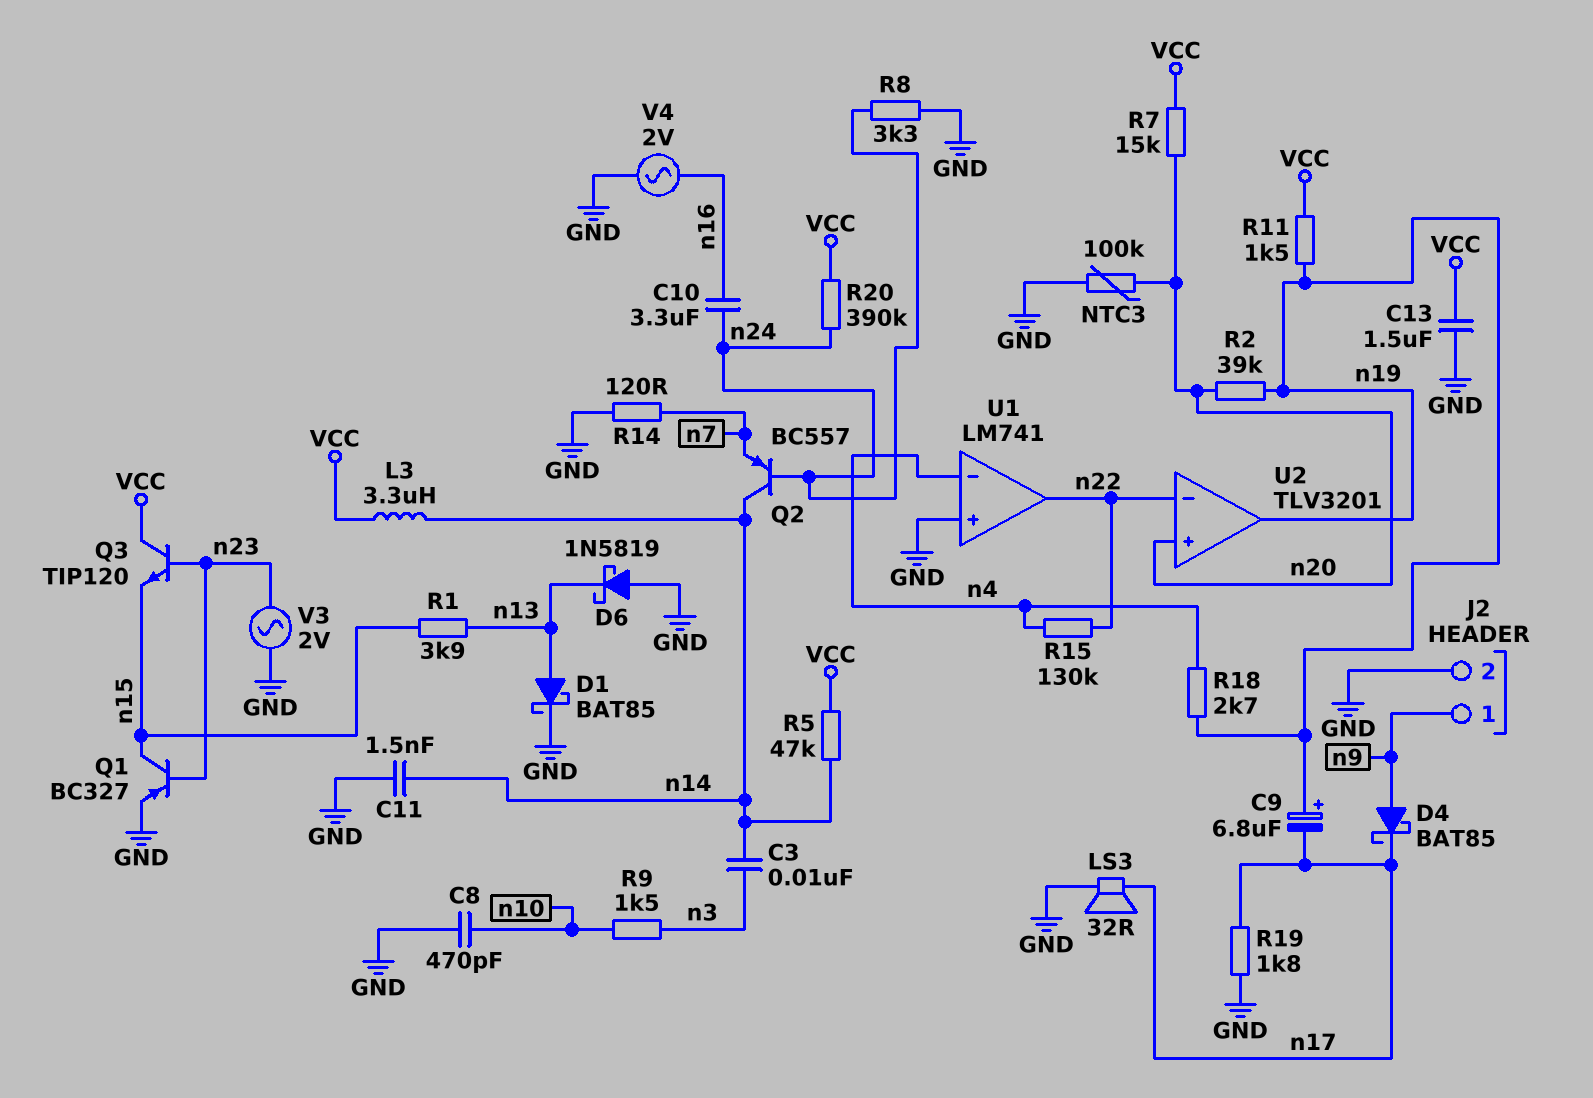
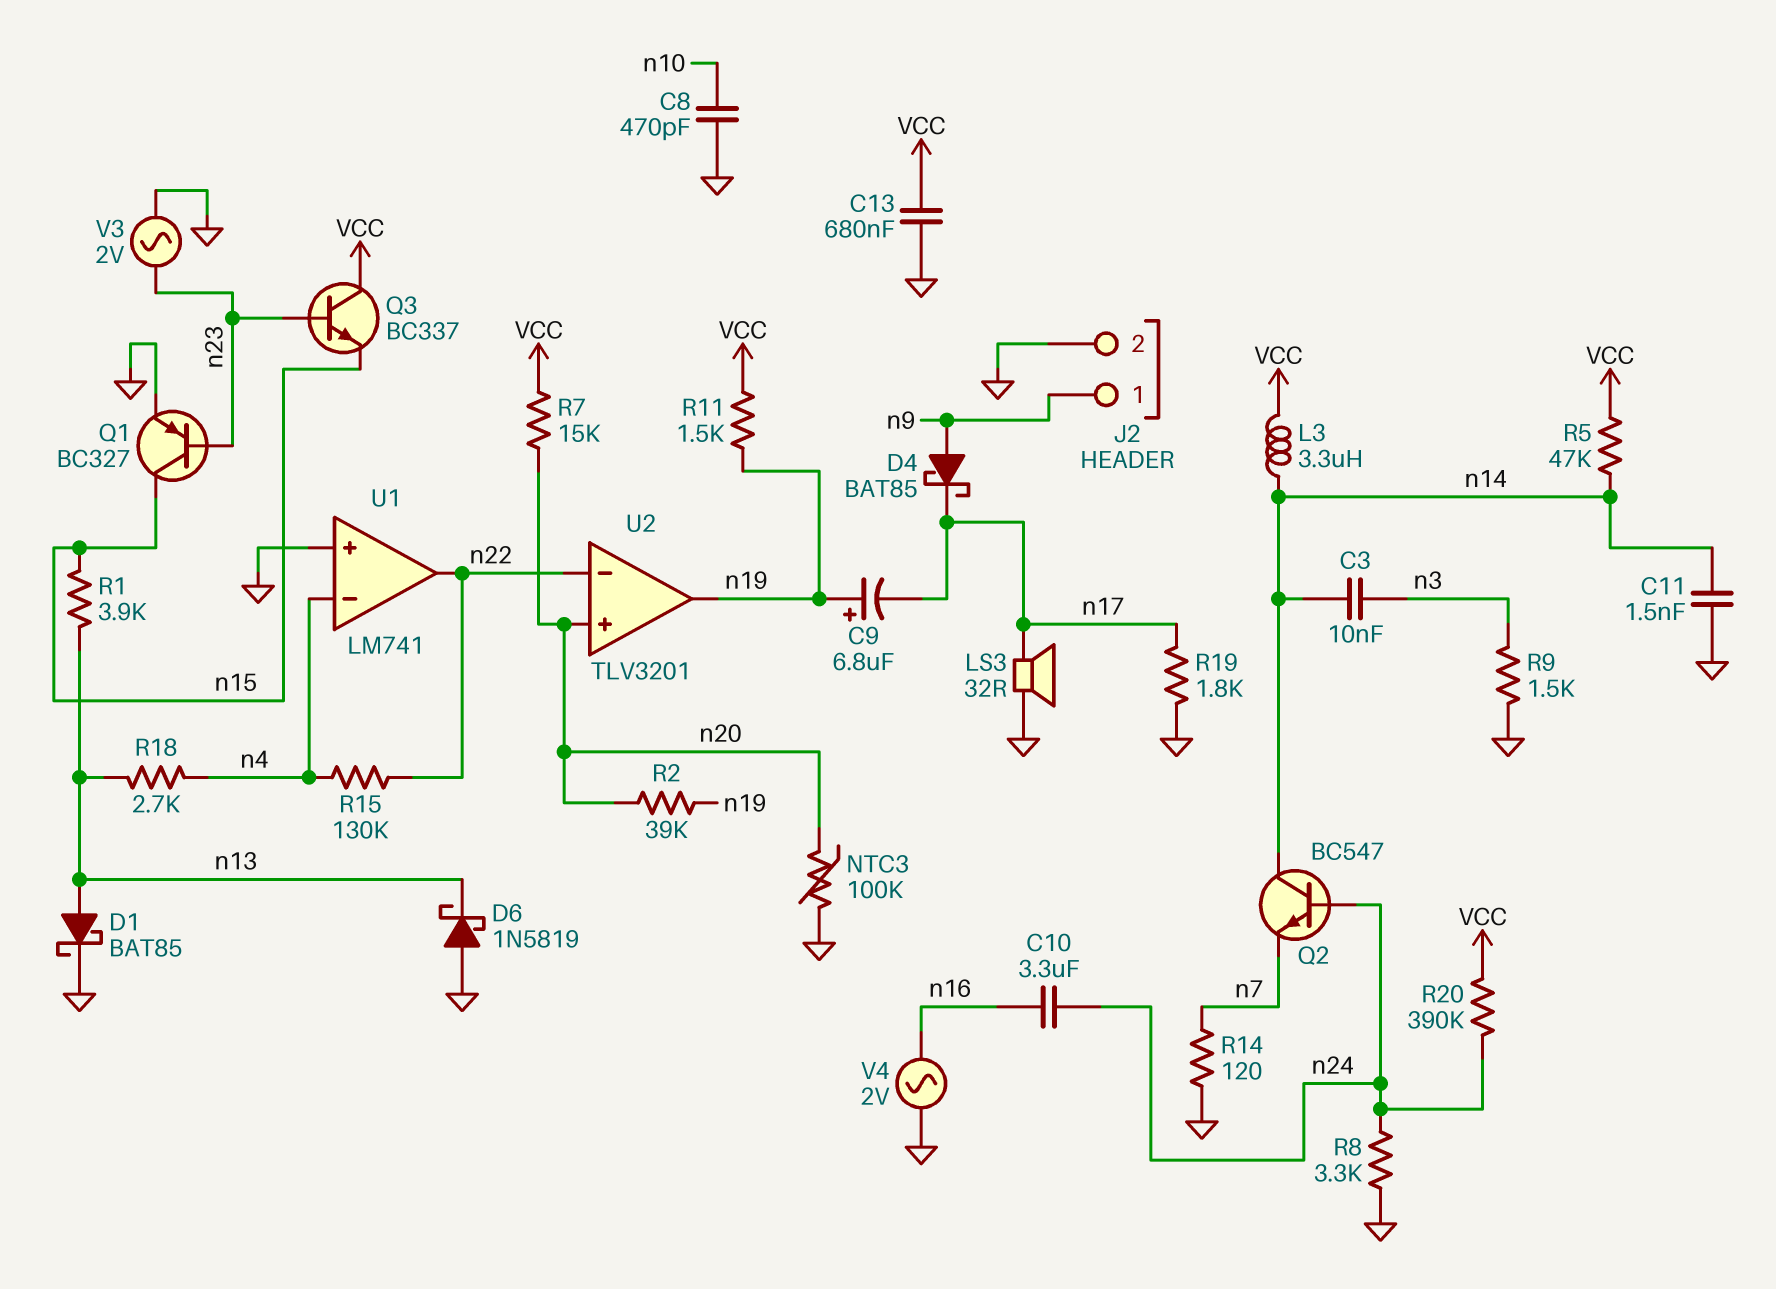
C13: 1.5uF (GND, VCC) -> 680nF (GND, VCC)
Q2: PNP BC557 (B n24, C n14, E n7) -> NPN BC547 (B n24, C n14, E n7)
Q3: NPN TIP120 (B n23, C VCC, E n15) -> NPN BC337 (B n23, C VCC, E n15)
R9: 1.5k (n3, n10) -> 1.5k (GND, n3)
R18: 2.7k (n4, n19) -> 2.7k (n4, n13)

